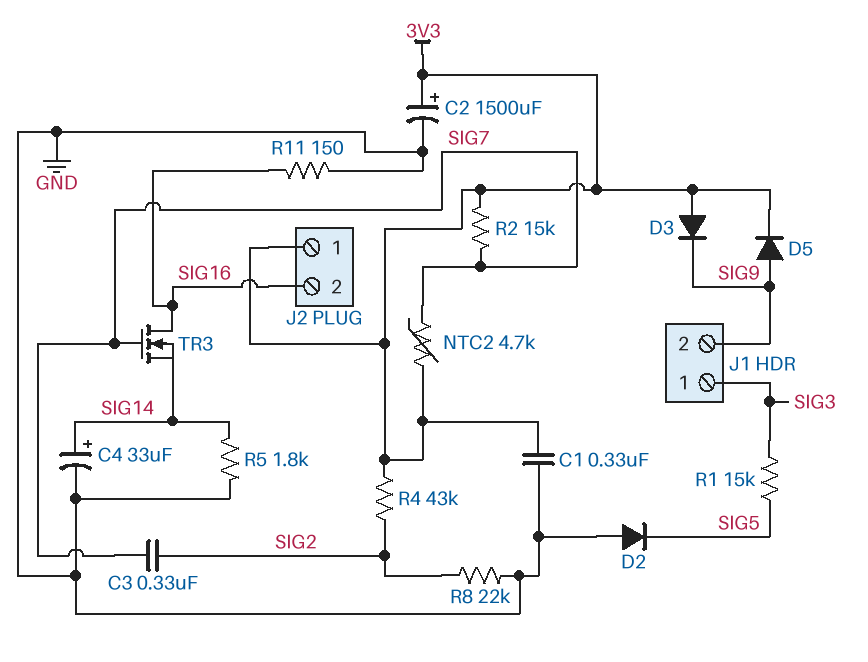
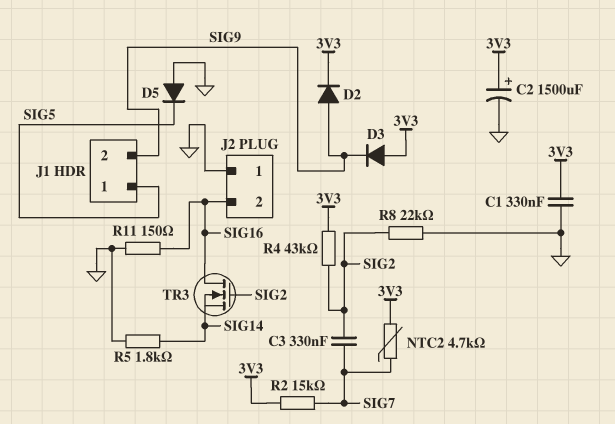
C4: 33uF (plus SIG14, minus GND) -> none
D2: diode (A GND, K SIG5) -> diode (A SIG9, K 3V3)
D5: diode (A SIG9, K 3V3) -> diode (A GND, K SIG5)
J1 pin 1: SIG3 -> SIG5
J2 pin 1: 3V3 -> GND
R1: 15k (SIG3, SIG5) -> none
TR3: NMOS (G SIG7, D SIG16, S SIG14) -> NMOS (G SIG2, D SIG16, S SIG14)

